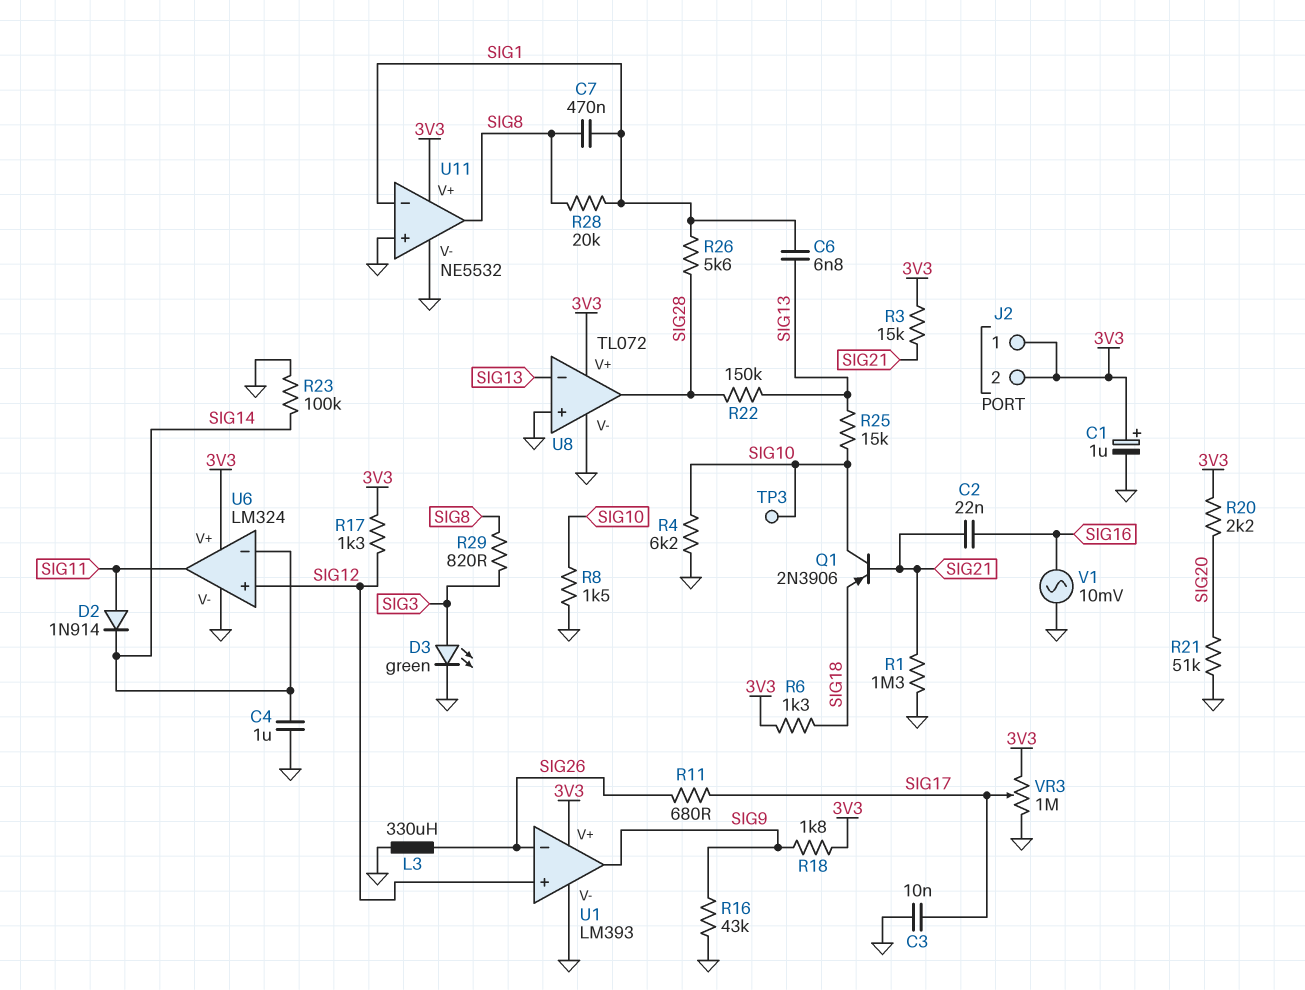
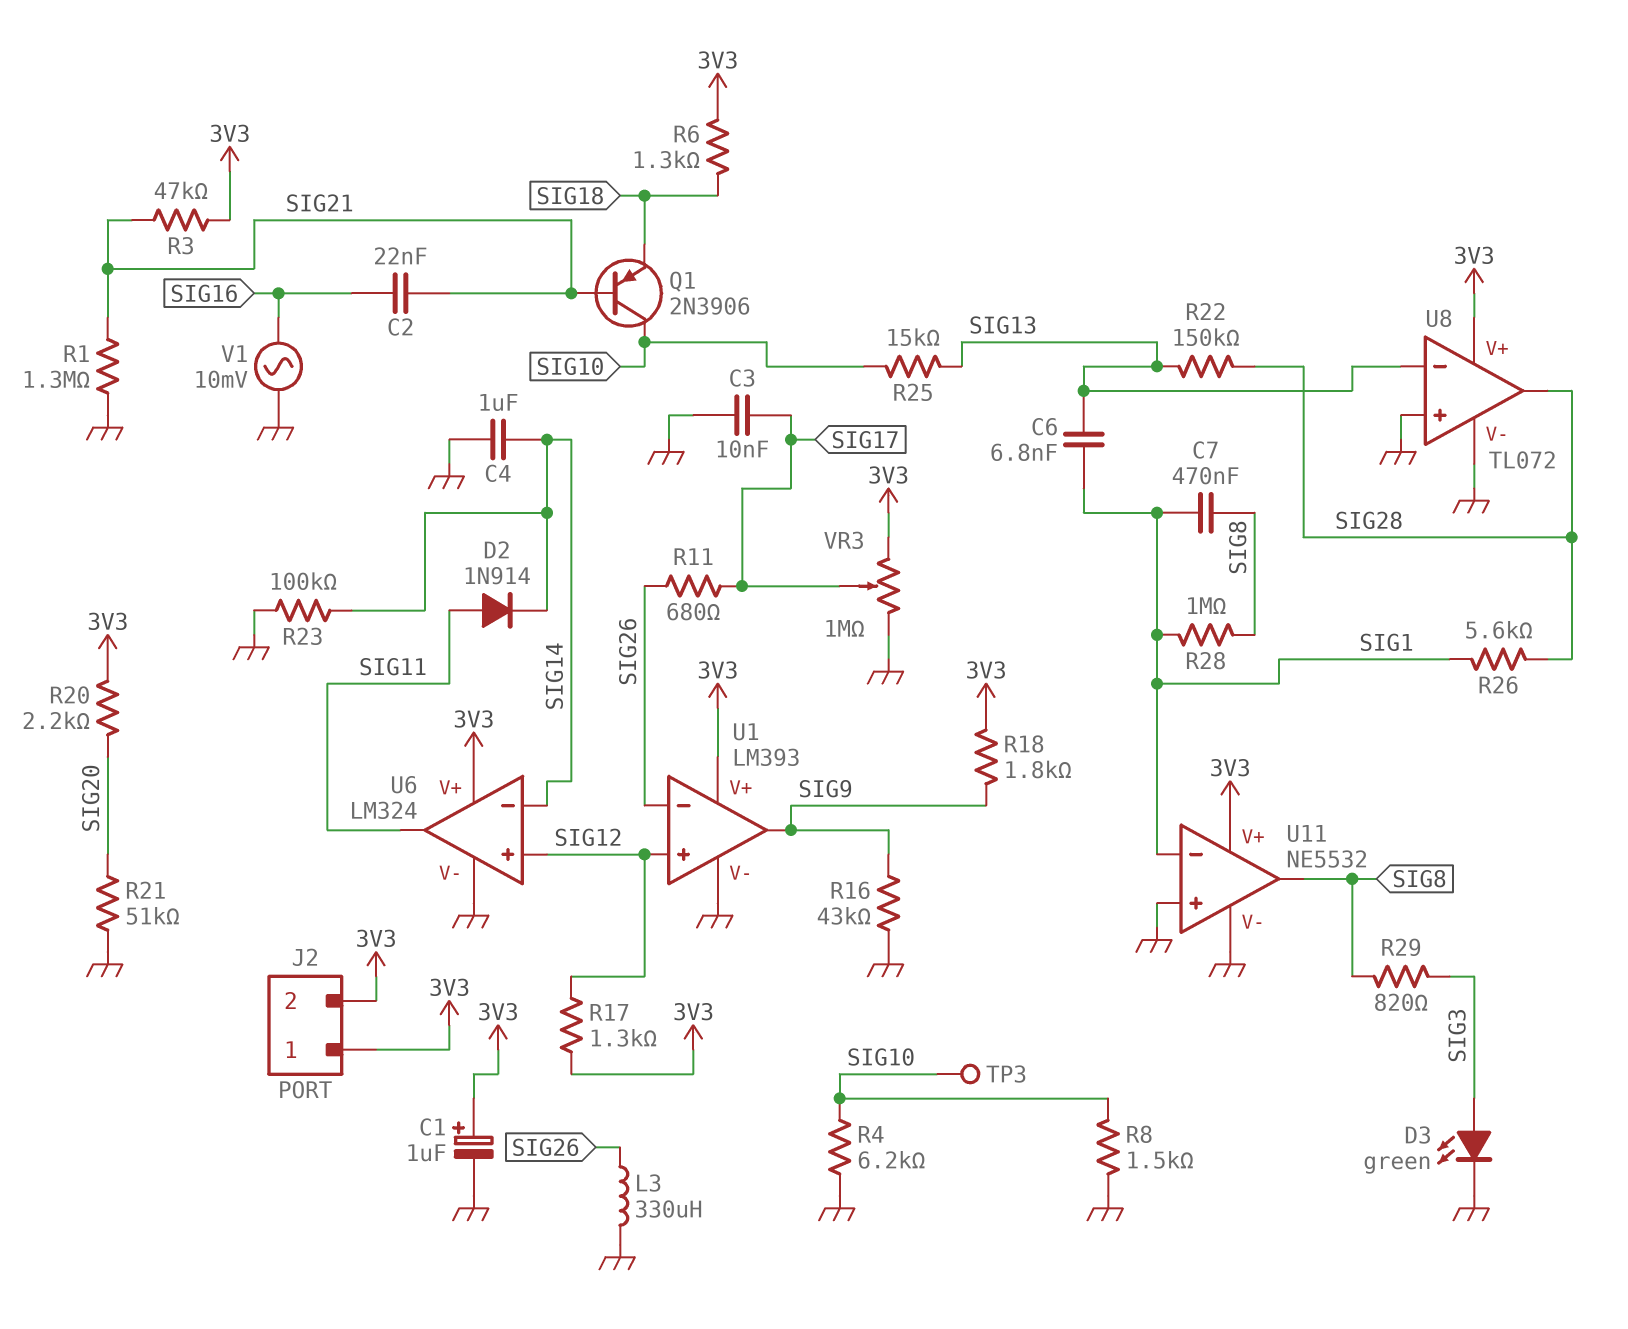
R3: 15k (3V3, SIG21) -> 47k (3V3, SIG21)
R28: 20k (SIG1, SIG8) -> 1M (SIG1, SIG8)

